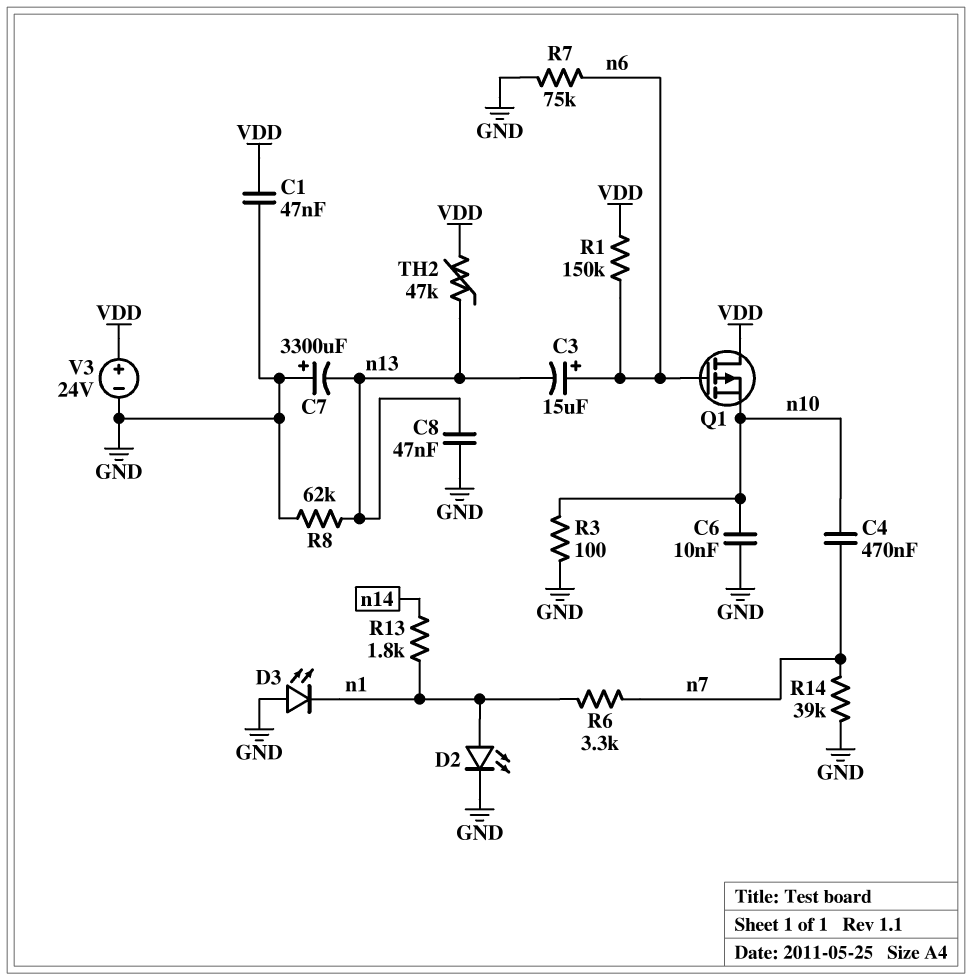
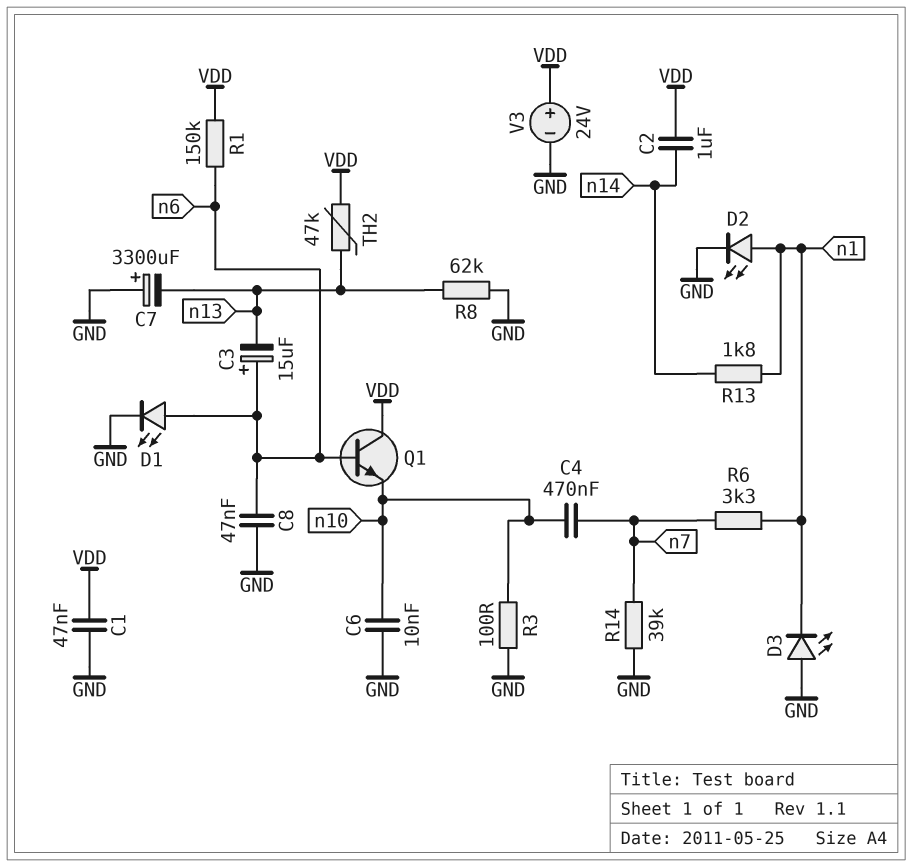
C2: none -> 1uF (VDD, n14)
C8: 47nF (GND, n13) -> 47nF (GND, n6)
D1: none -> LED (A n6, K GND)
Q1: PMOS (G n6, D VDD, S n10) -> NPN (B n6, C VDD, E n10)
R7: 75k (GND, n6) -> none

